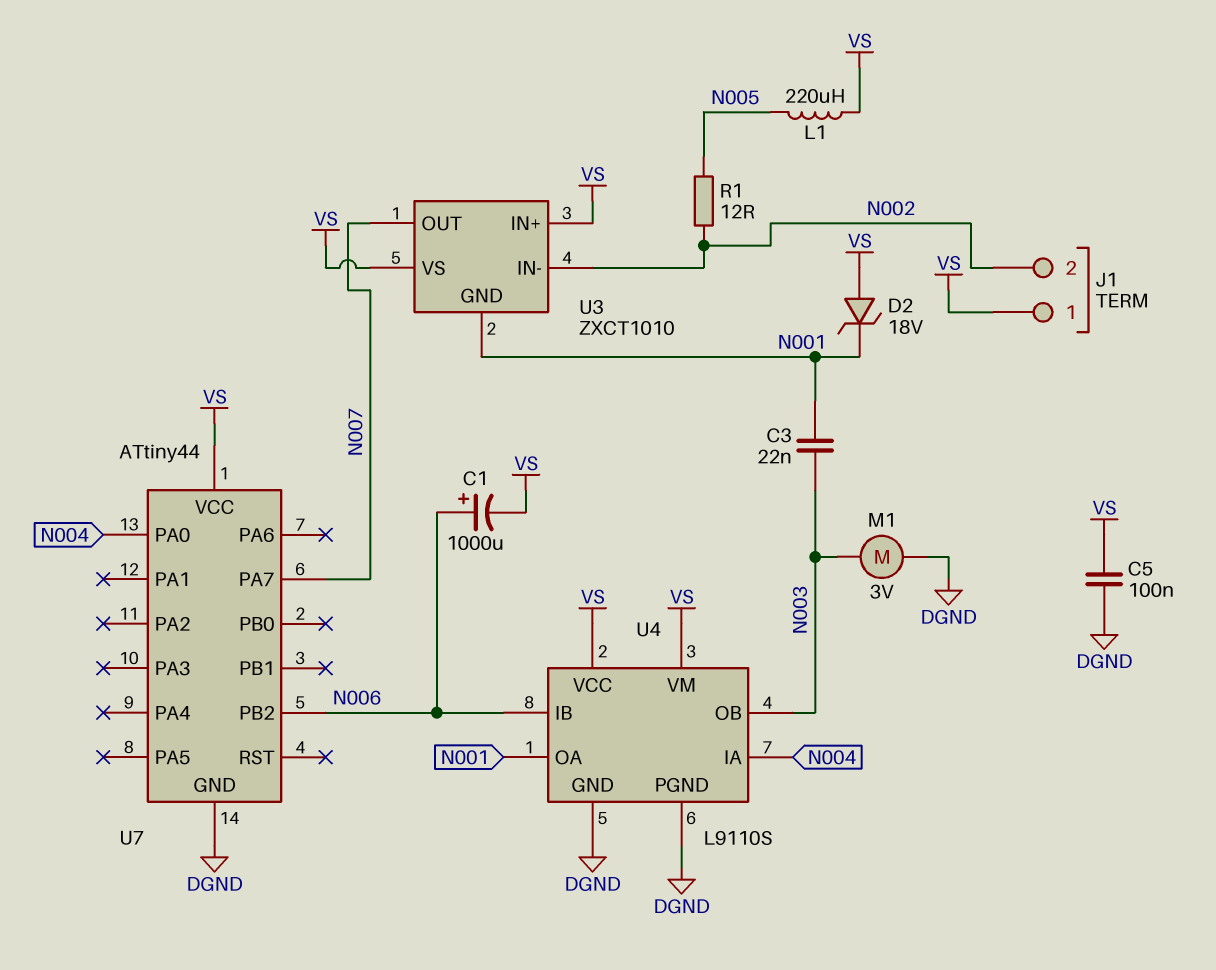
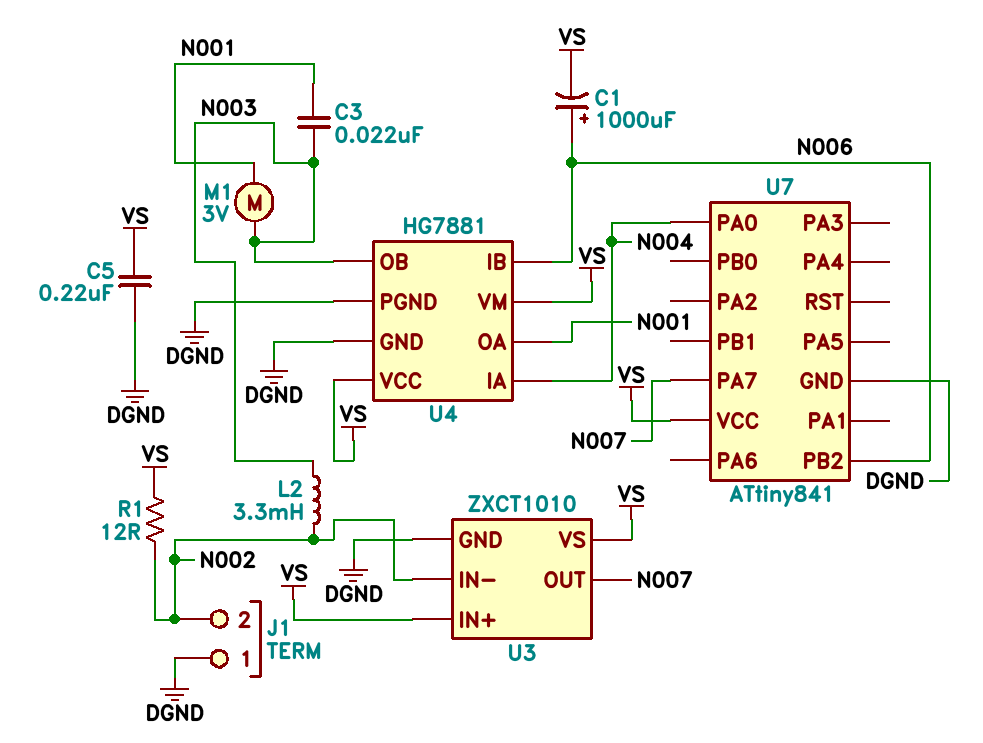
C5: 100nF (DGND, VS) -> 220nF (DGND, VS)
D2: zener 18V (A VS, K N001) -> none
J1 pin 1: VS -> DGND
L1: 220uH (N005, VS) -> none
L2: none -> 3.3mH (N002, N003)
M1: motor 3V (DGND, N003) -> motor 3V (N001, N003)
R1: 12 (N002, N005) -> 12 (N002, VS)
U3 pin GND: N001 -> DGND
U4: L9110S -> HG7881
U7: ATtiny44 -> ATtiny841

